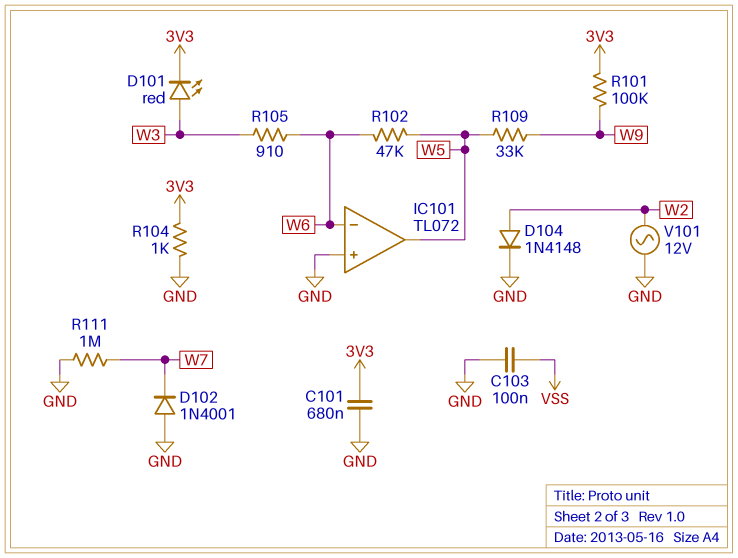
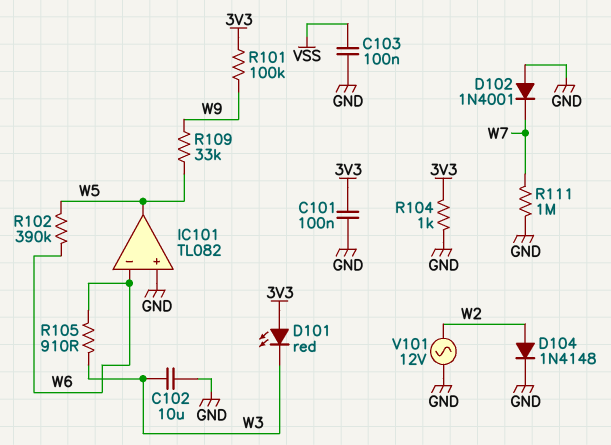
C101: 680nF (3V3, GND) -> 100nF (3V3, GND)
C102: none -> 10uF (GND, W3)
D101: LED red (A W3, K 3V3) -> LED red (A 3V3, K W3)
IC101: TL072 -> TL082
R102: 47k (W5, W6) -> 390k (W5, W6)

